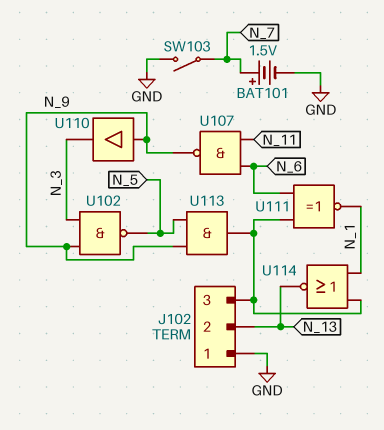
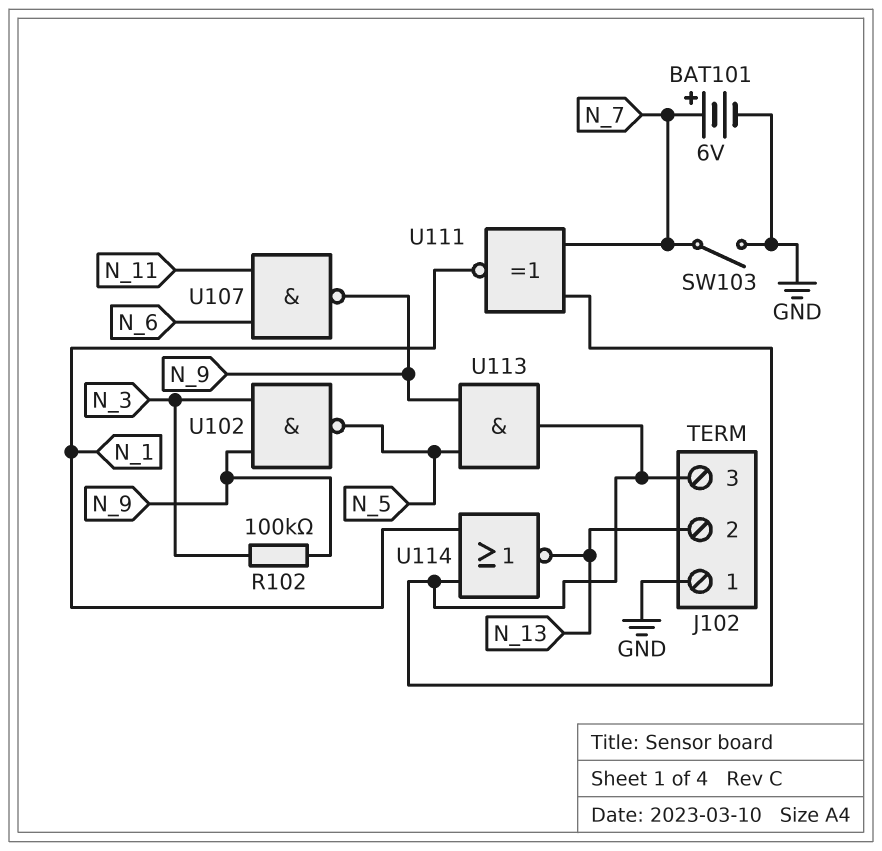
BAT101: 1.5V (plus N_7, minus GND) -> 6V (plus N_7, minus GND)
R102: none -> 100k (N_3, N_9)
U110: buffer (in N_9, out N_3) -> none
U111: XNOR (in J102/3, in N_6, out N_1) -> XNOR (in J102/3, in N_7, out N_1)

